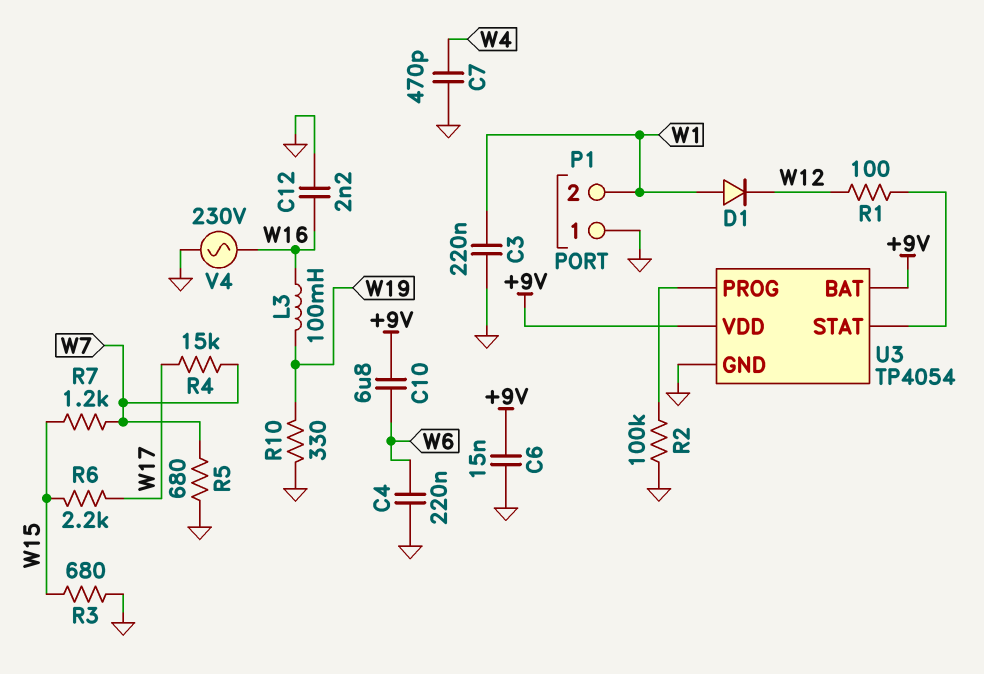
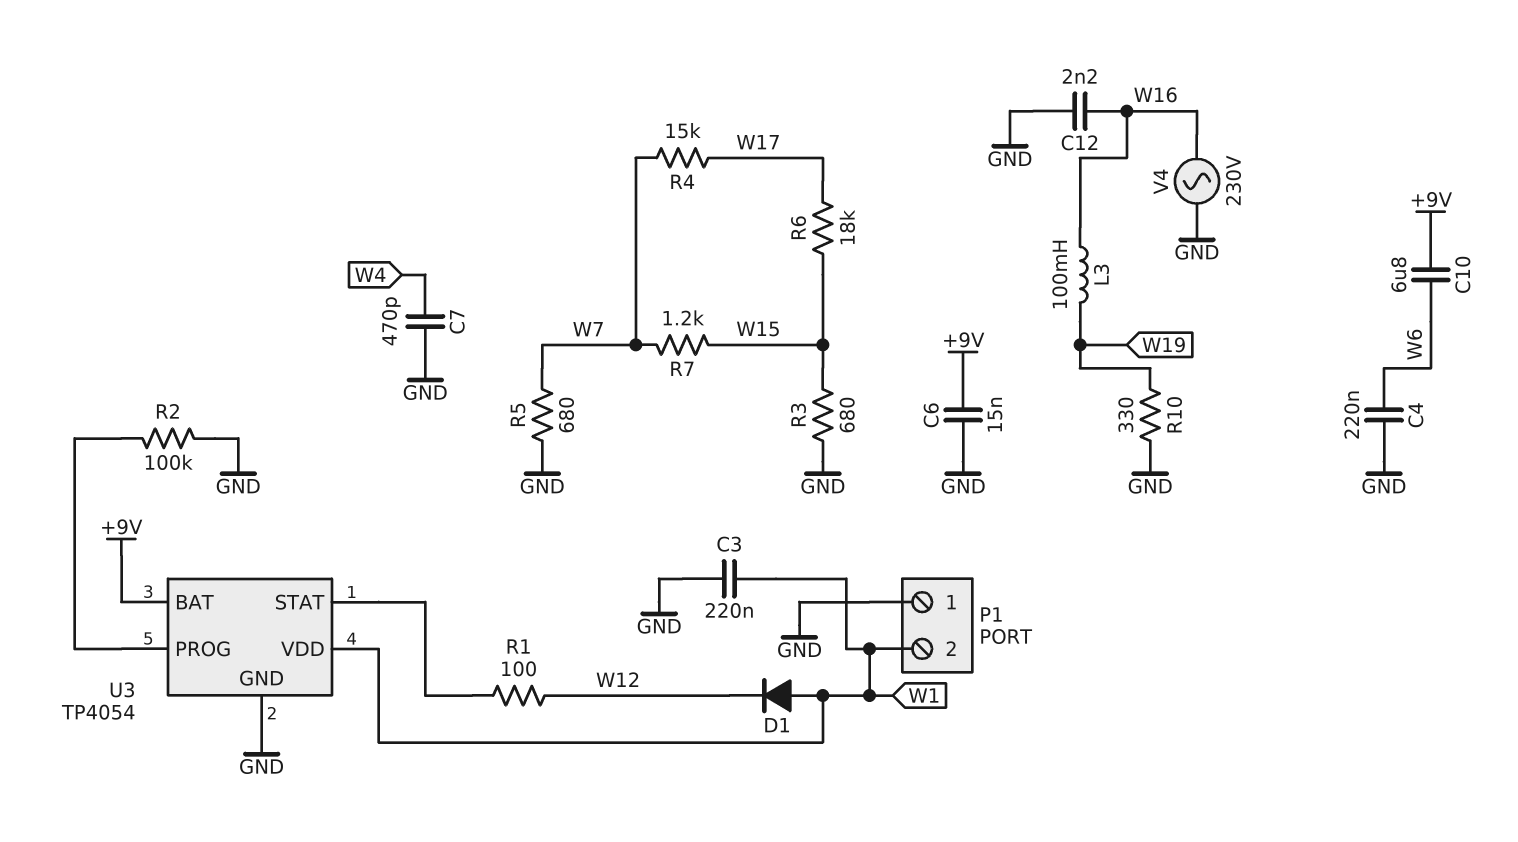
R6: 2.2k (W15, W17) -> 18k (W15, W17)
U3 pin VDD: +9V -> W1

